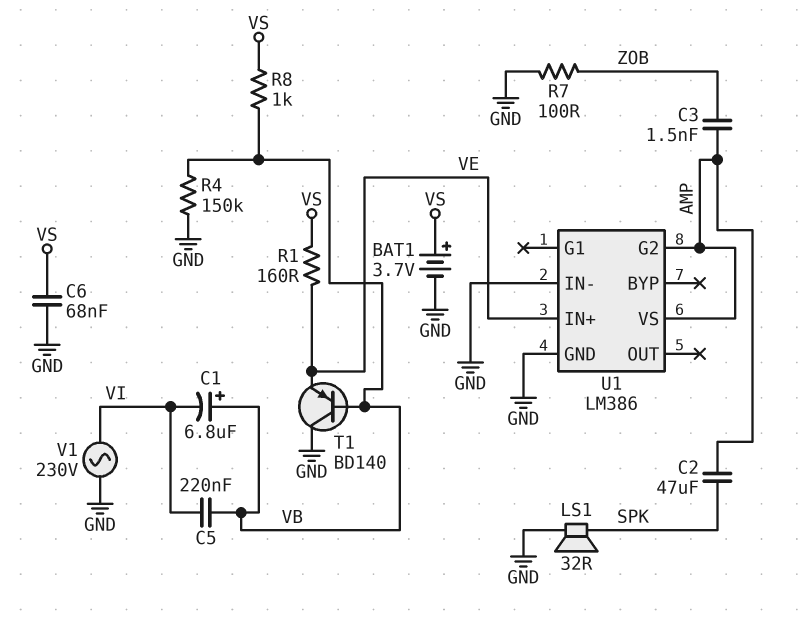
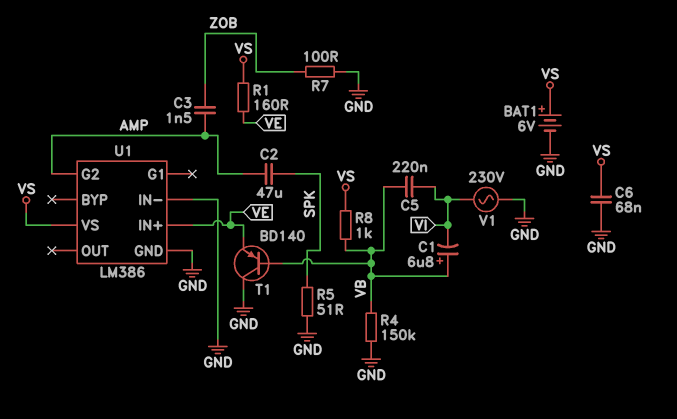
BAT1: 3.7V (plus VS, minus GND) -> 6V (plus VS, minus GND)
LS1: speaker 32R (GND, SPK) -> none
R5: none -> 51 (GND, SPK)
U1 pin VS: AMP -> VS

